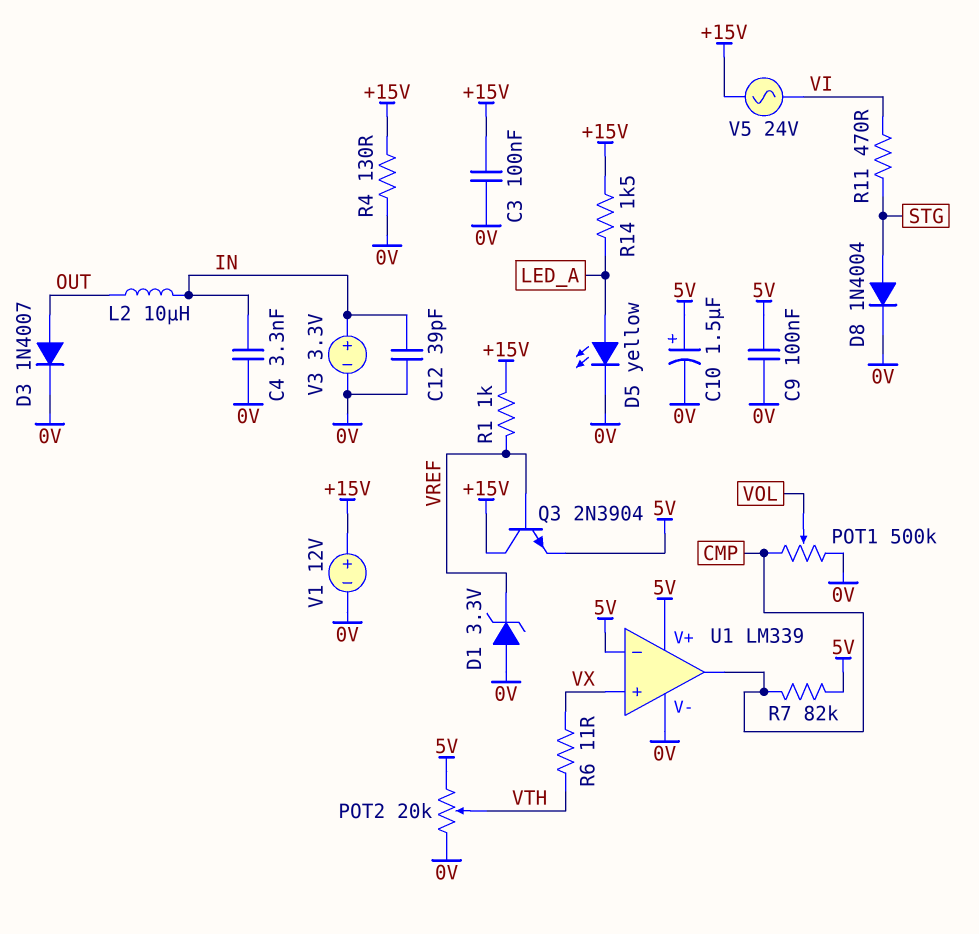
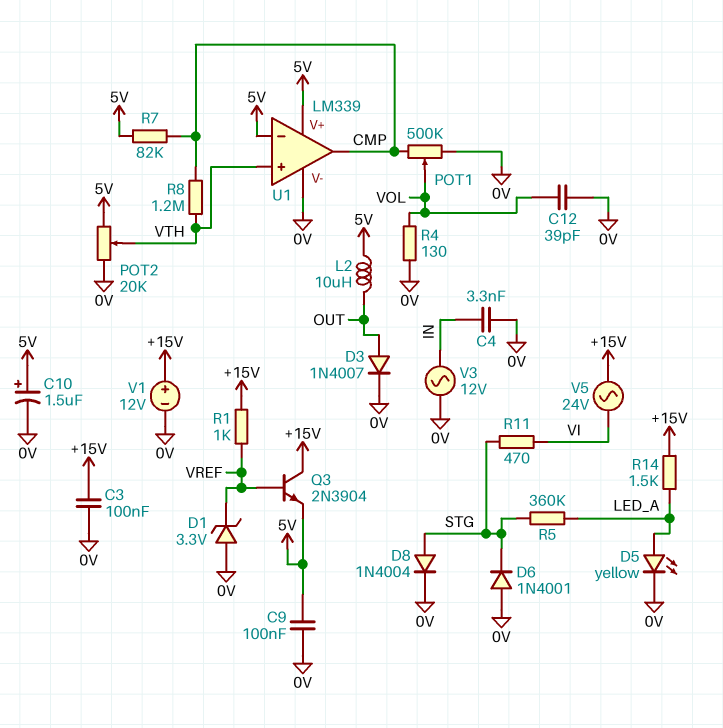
C12: 39pF (0V, IN) -> 39pF (0V, VOL)
D6: none -> diode 1N4001 (A 0V, K STG)
L2: 10uH (IN, OUT) -> 10uH (5V, OUT)
R4: 130 (+15V, 0V) -> 130 (0V, VOL)
R5: none -> 360k (LED_A, STG)
R6: 11 (VTH, VX) -> none
R8: none -> 1.2M (CMP, VTH)
U1 pin in+: VX -> VTH
V3: 3.3V (plus IN, minus 0V) -> AC 12V (0V, IN)

